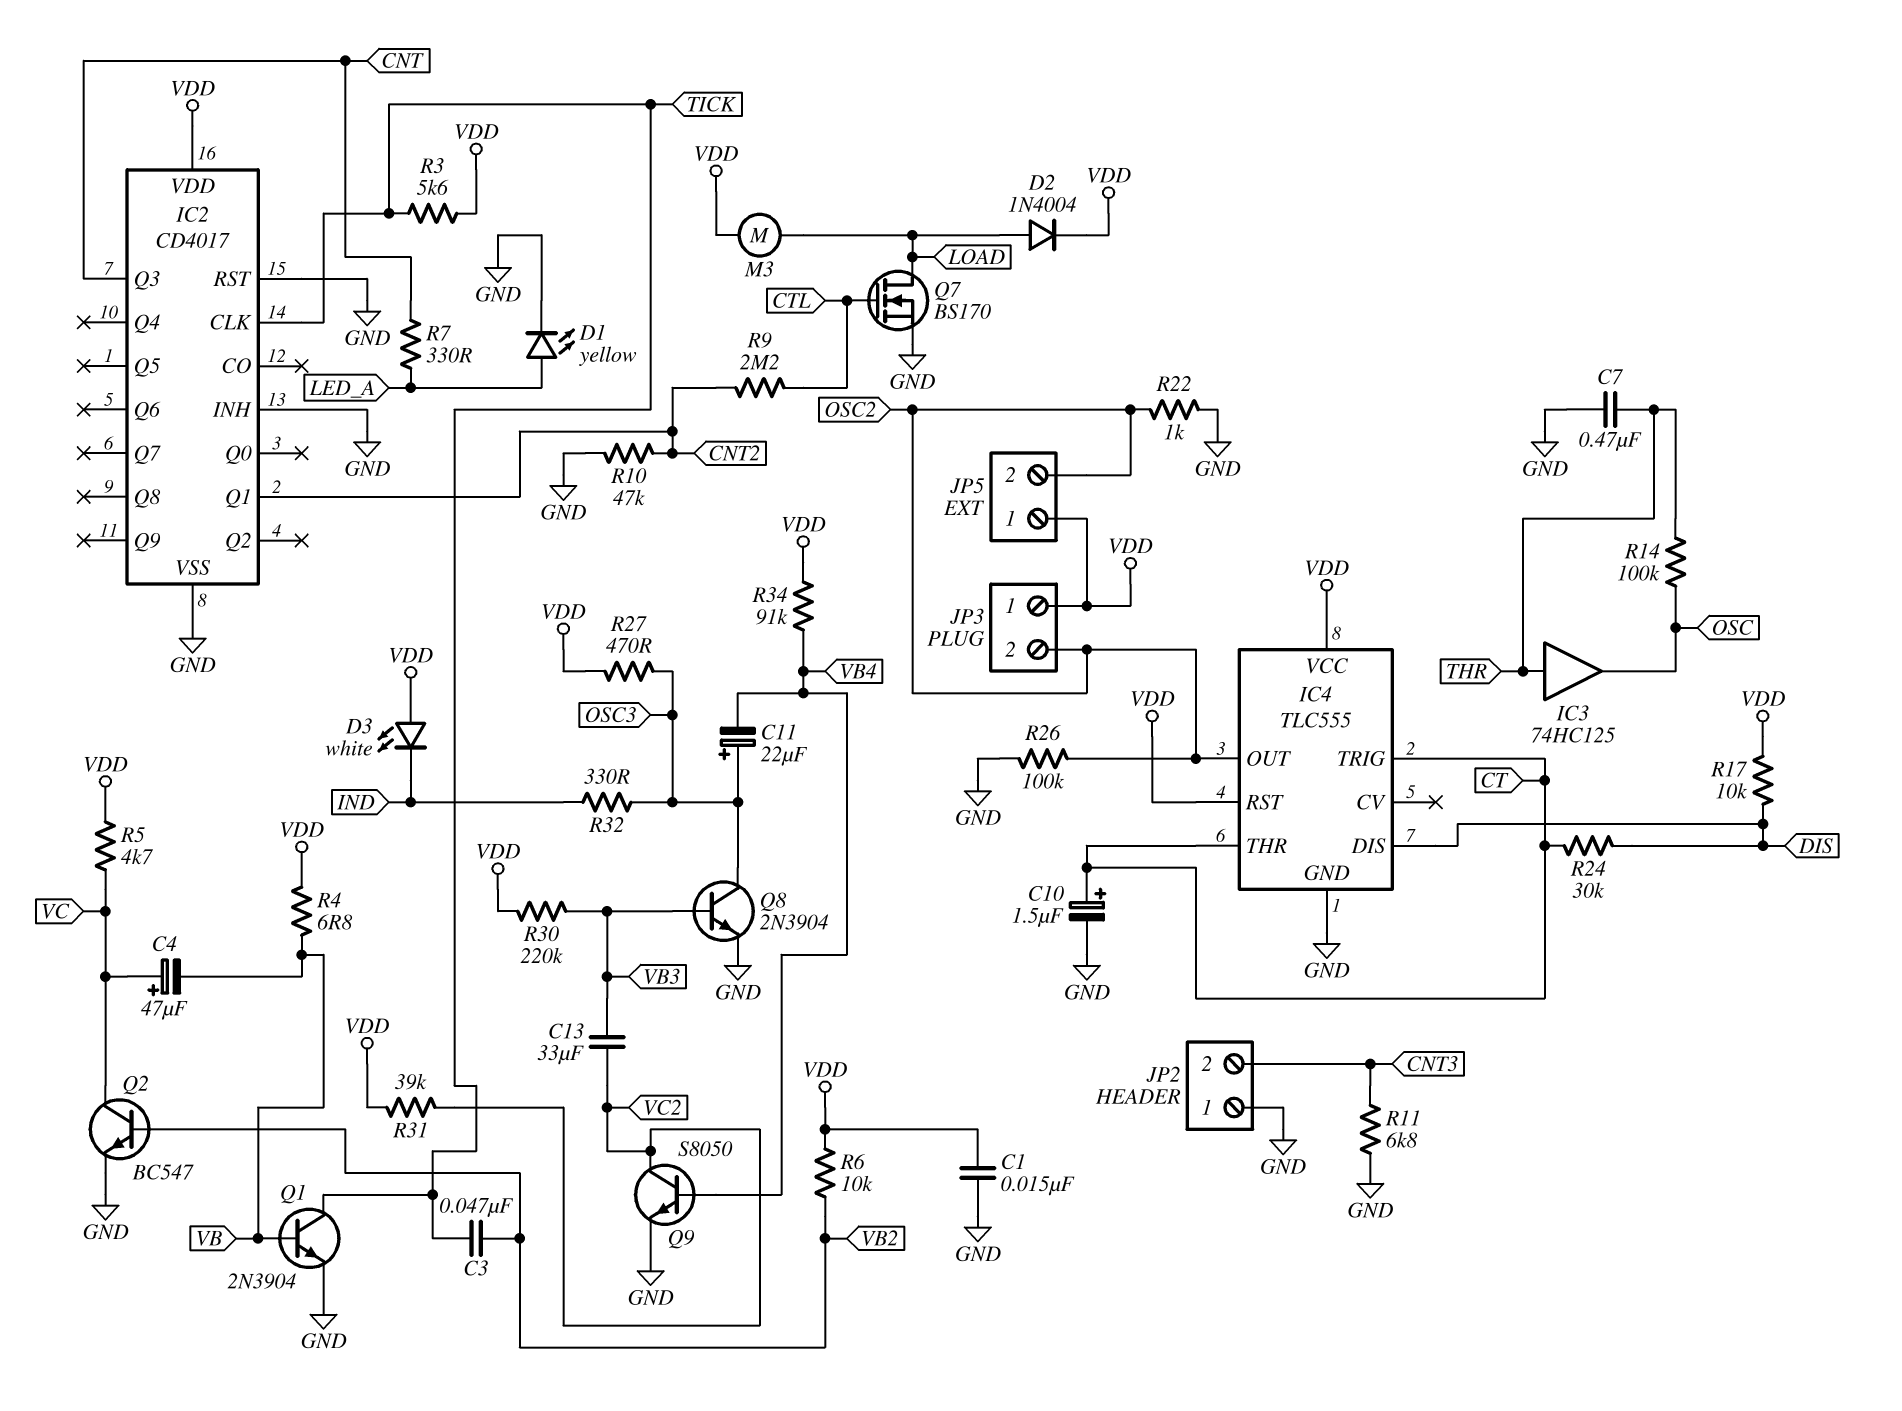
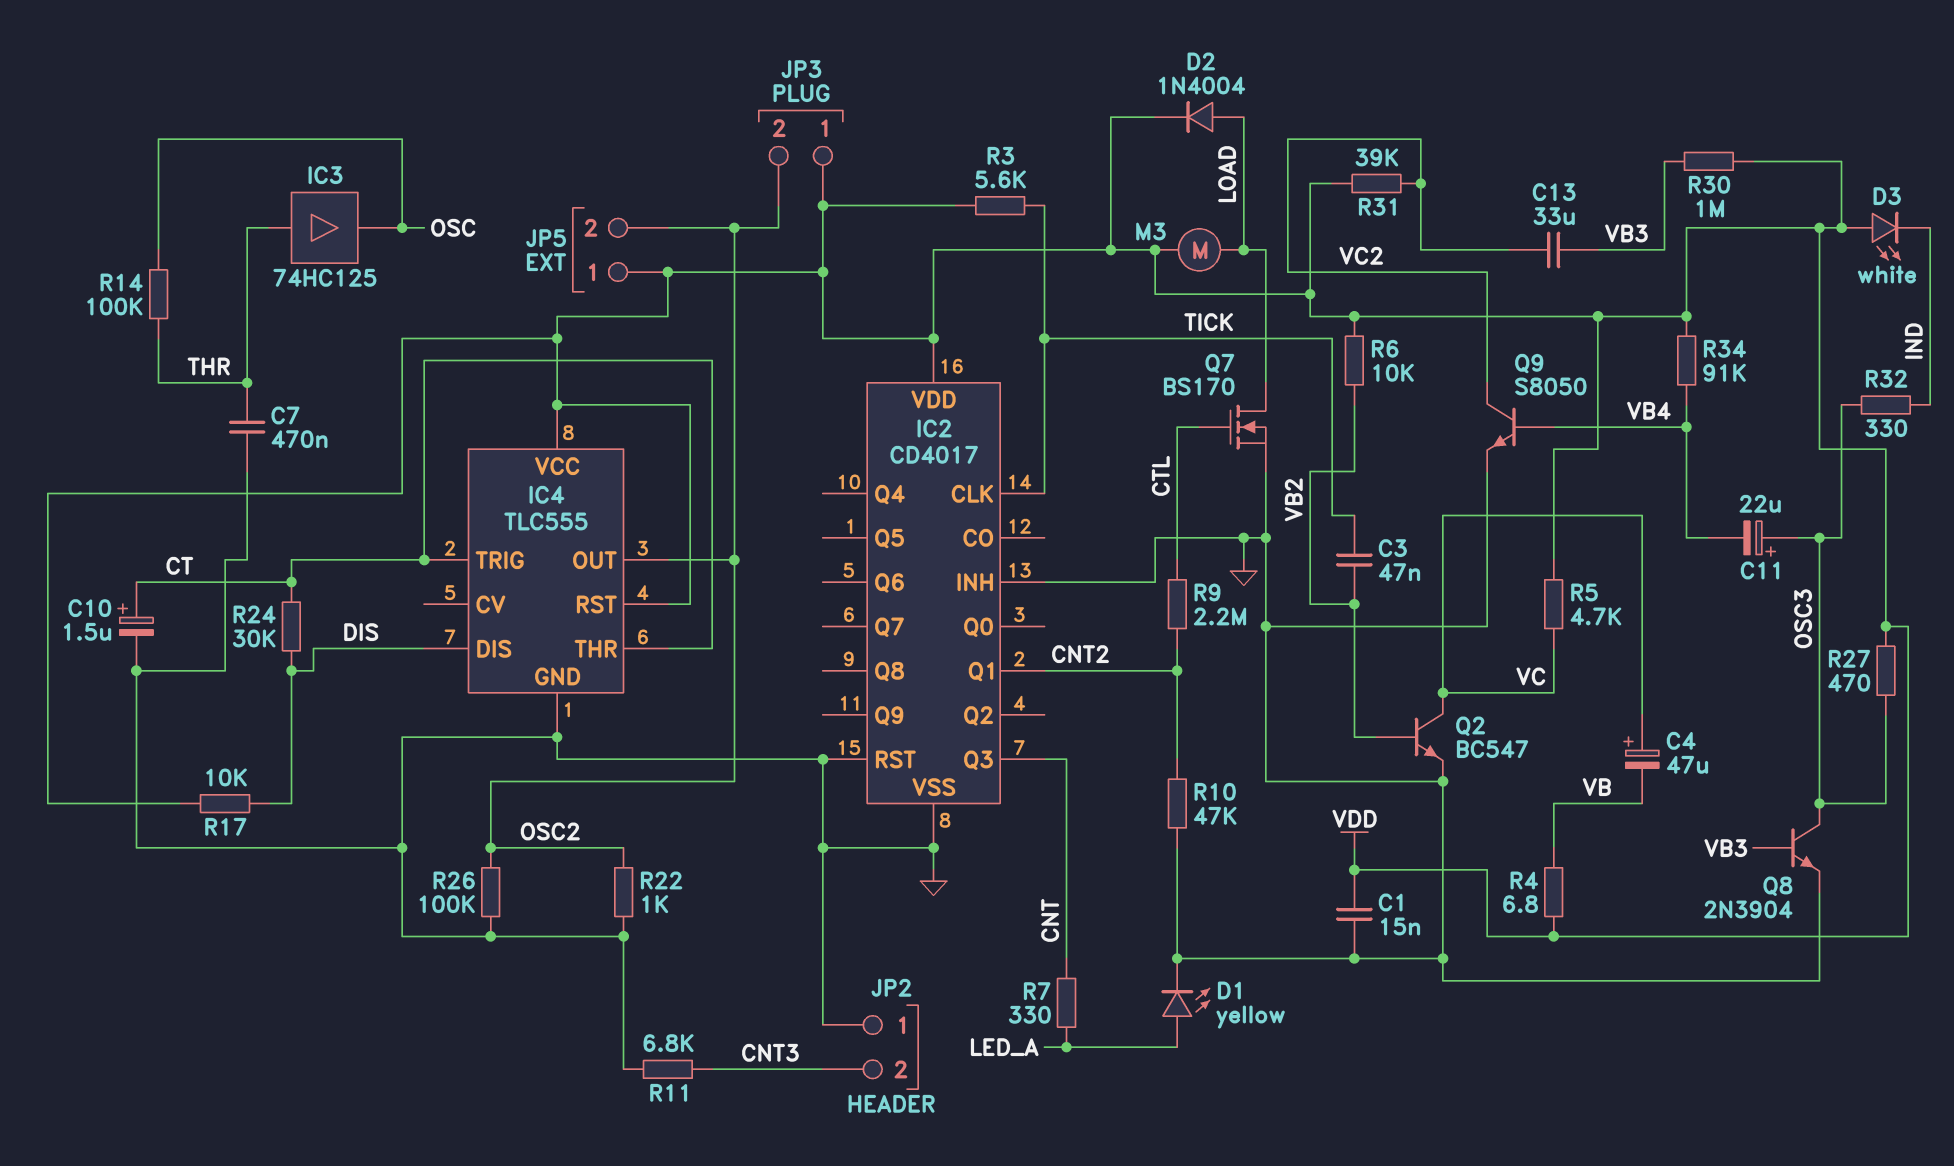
Q1: NPN 2N3904 (B VB, C TICK, E GND) -> none
R30: 220k (VB3, VDD) -> 1M (VB3, VDD)

